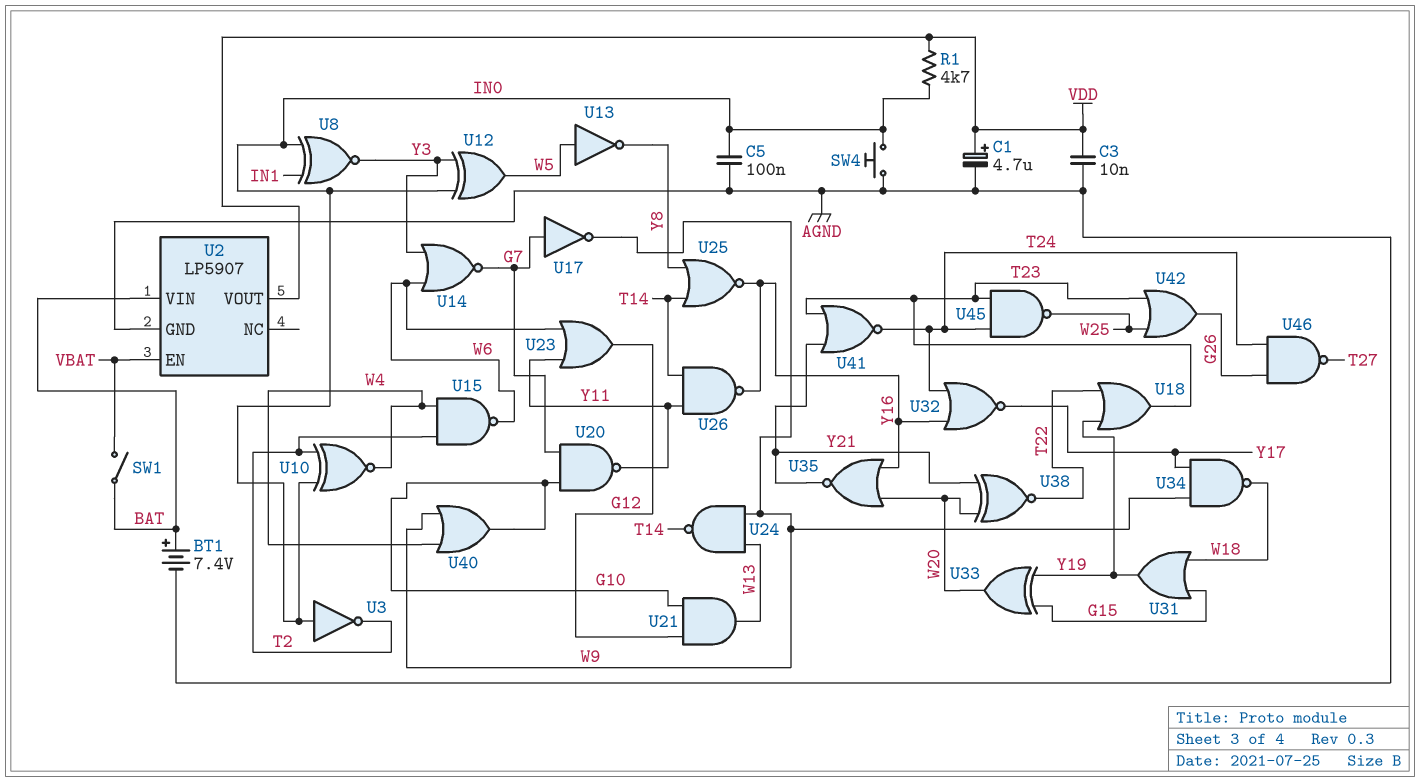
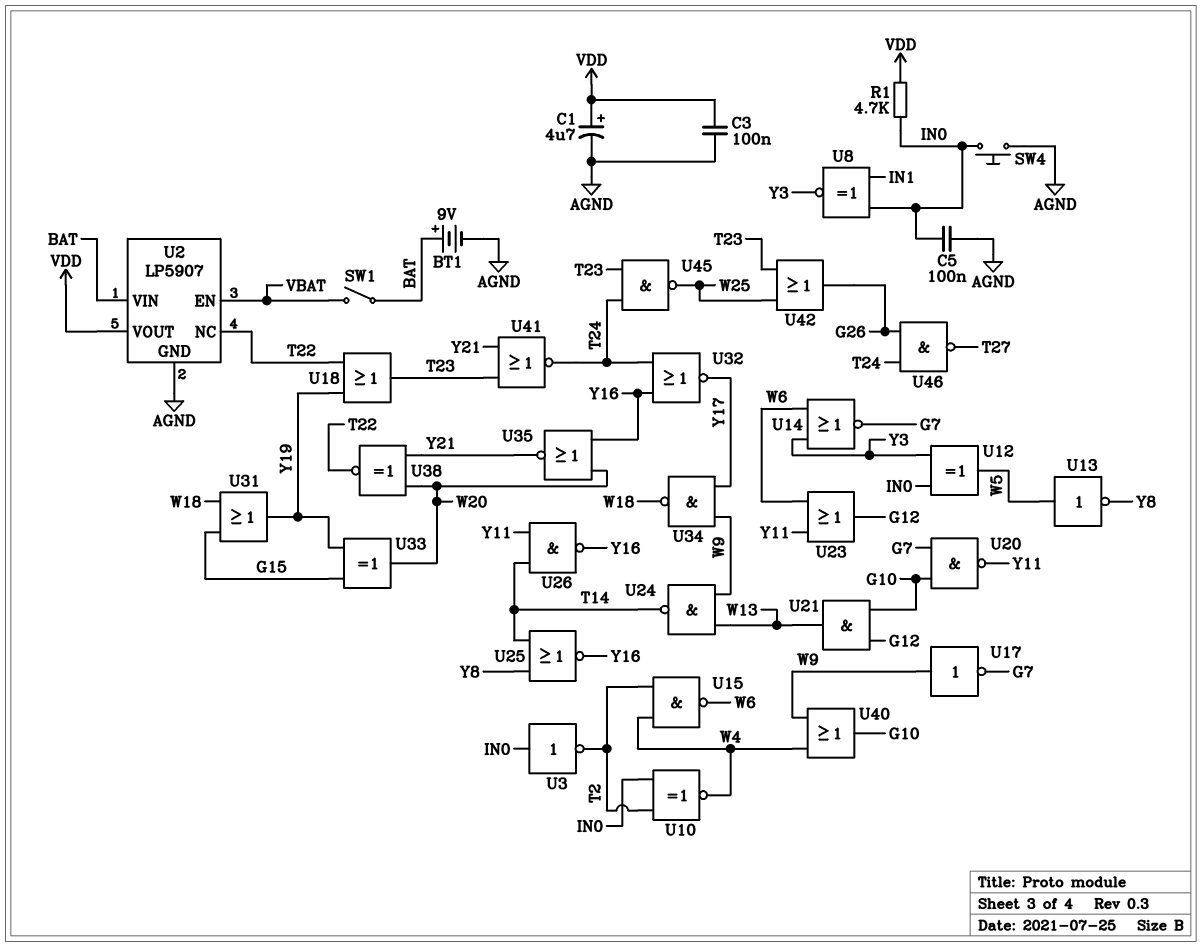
BT1: 7.4V (plus BAT, minus AGND) -> 9V (plus BAT, minus AGND)
C3: 10nF (AGND, VDD) -> 100nF (AGND, VDD)
U2 pin NC: none -> T22
U17: NOT (in G7, out W9) -> NOT (in W9, out G7)

